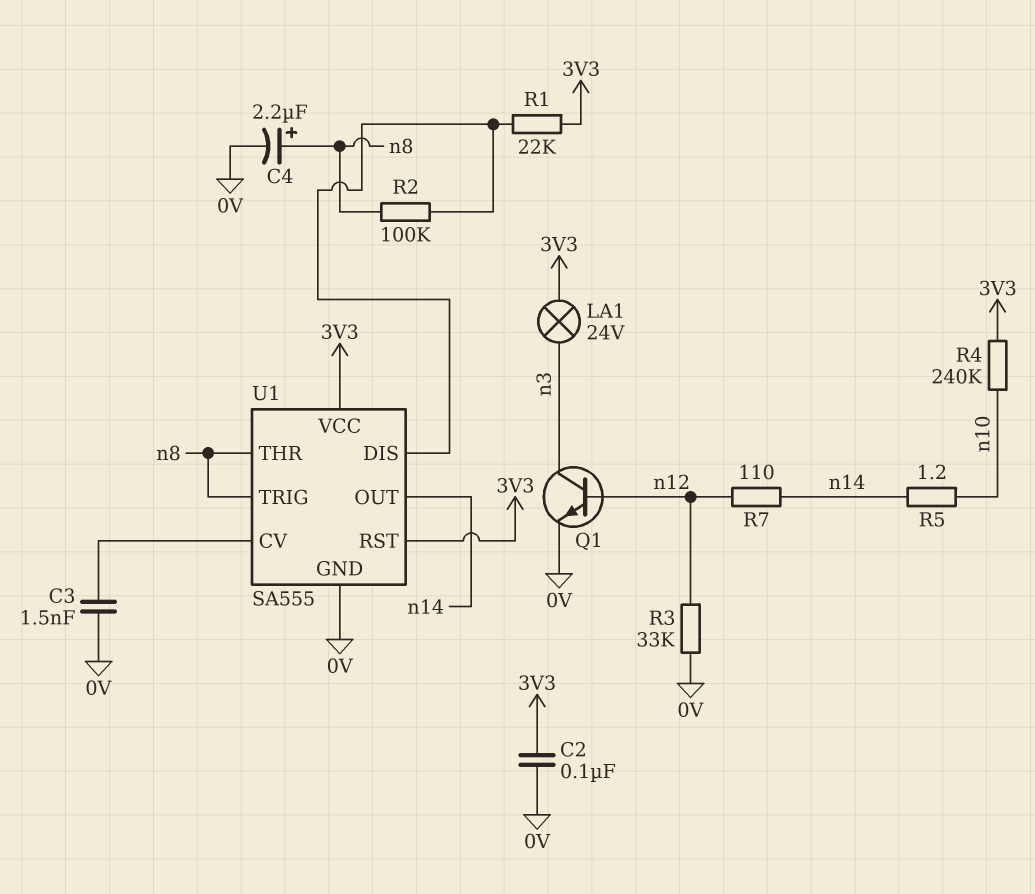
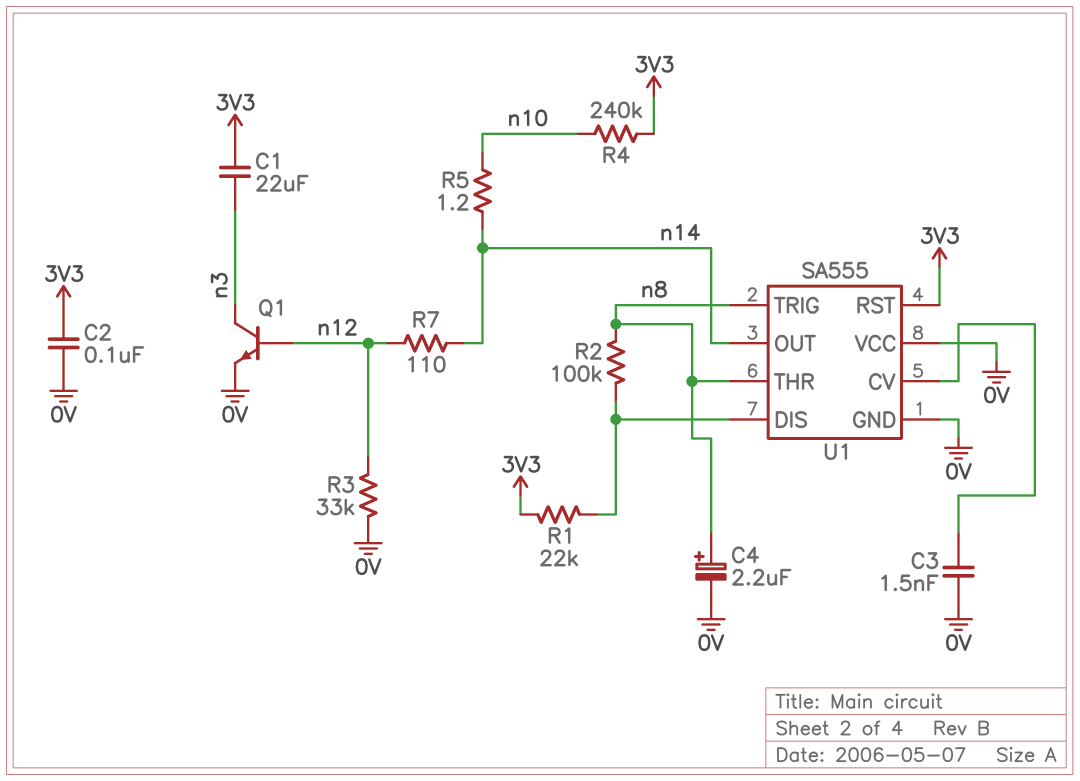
C1: none -> 22uF (3V3, n3)
LA1: lamp 24V (3V3, n3) -> none
U1 pin VCC: 3V3 -> 0V

